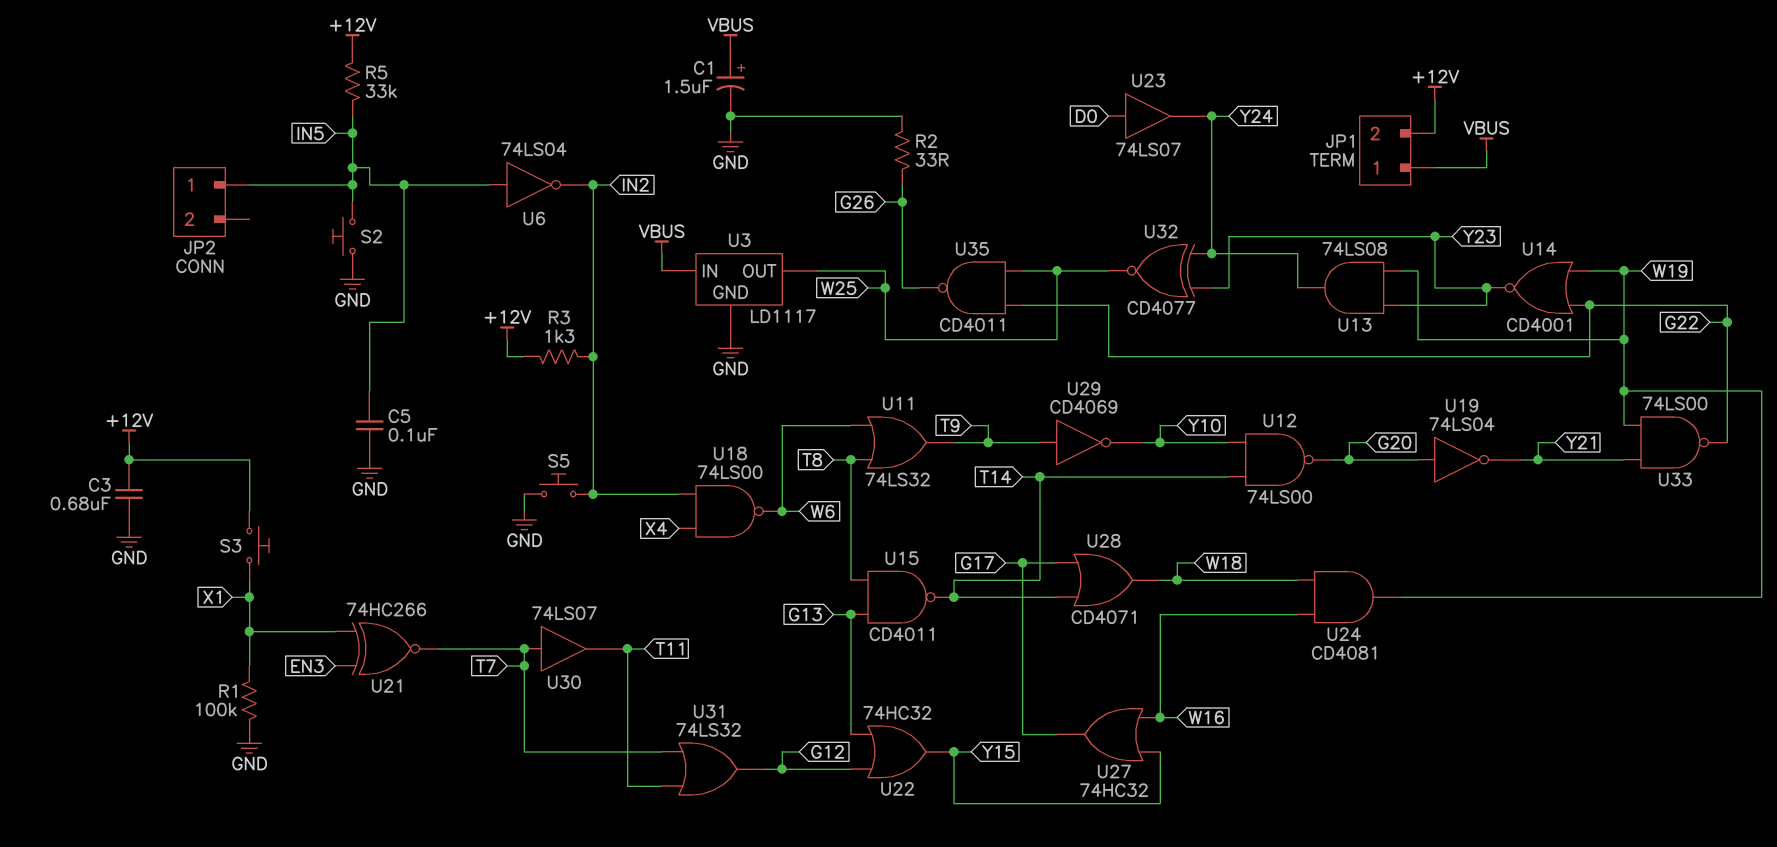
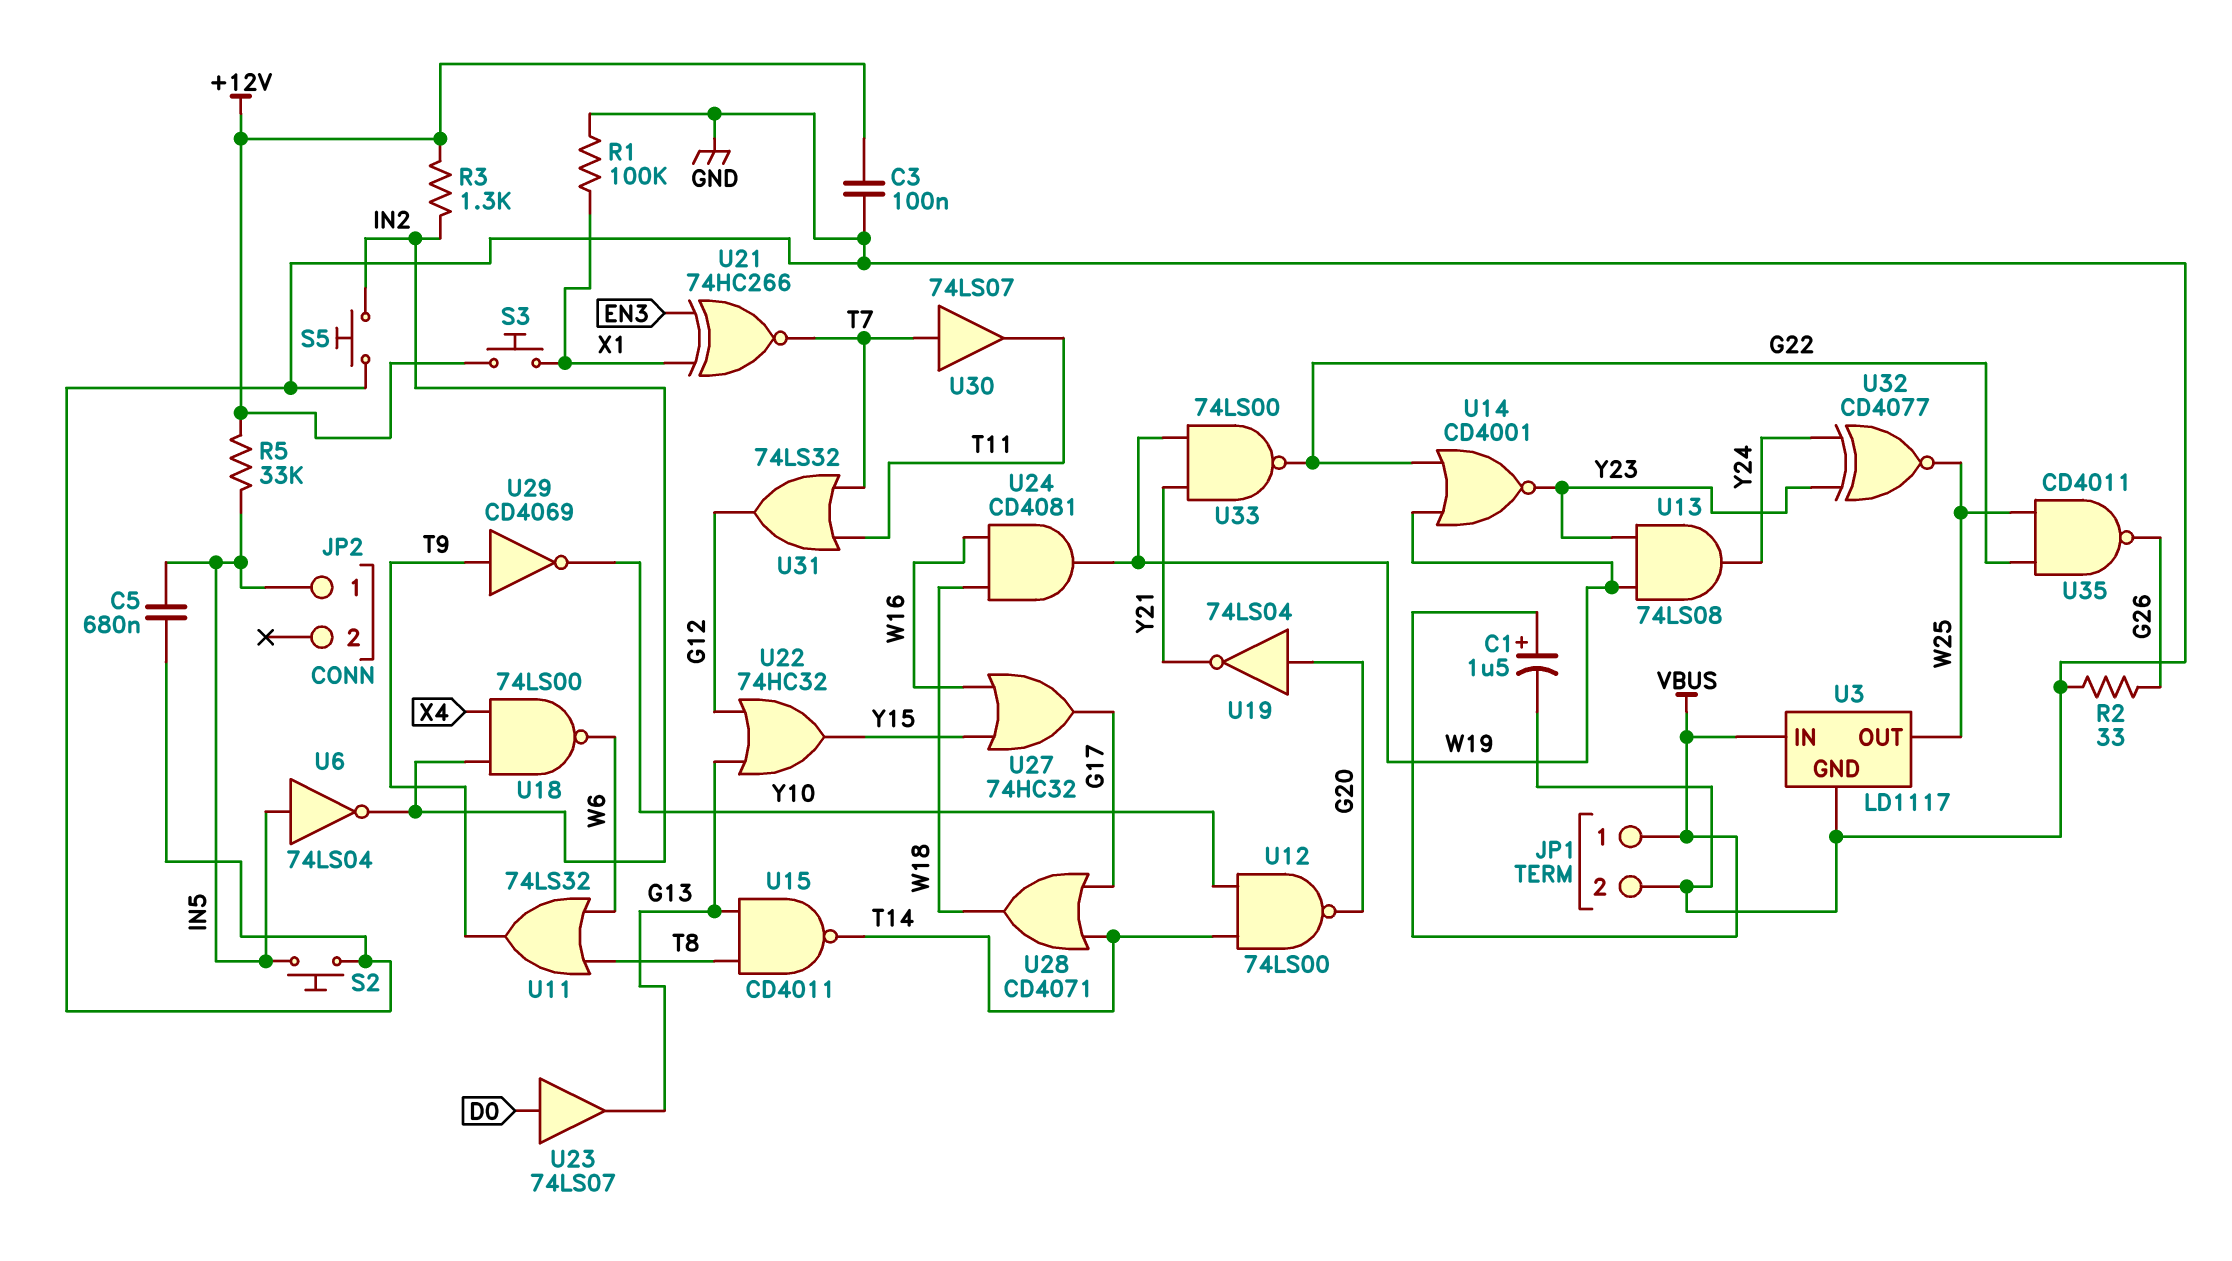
C3: 680nF (+12V, GND) -> 100nF (+12V, GND)
C5: 100nF (GND, IN5) -> 680nF (GND, IN5)
JP1 pin 2: +12V -> GND
U23: buffer 74LS07 (in D0, out Y24) -> buffer 74LS07 (in D0, out G13)

